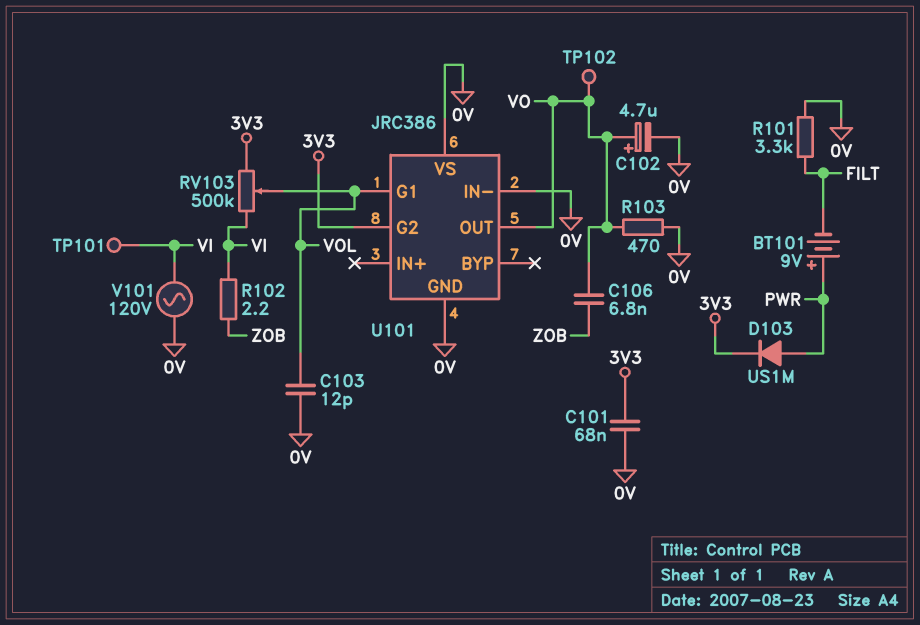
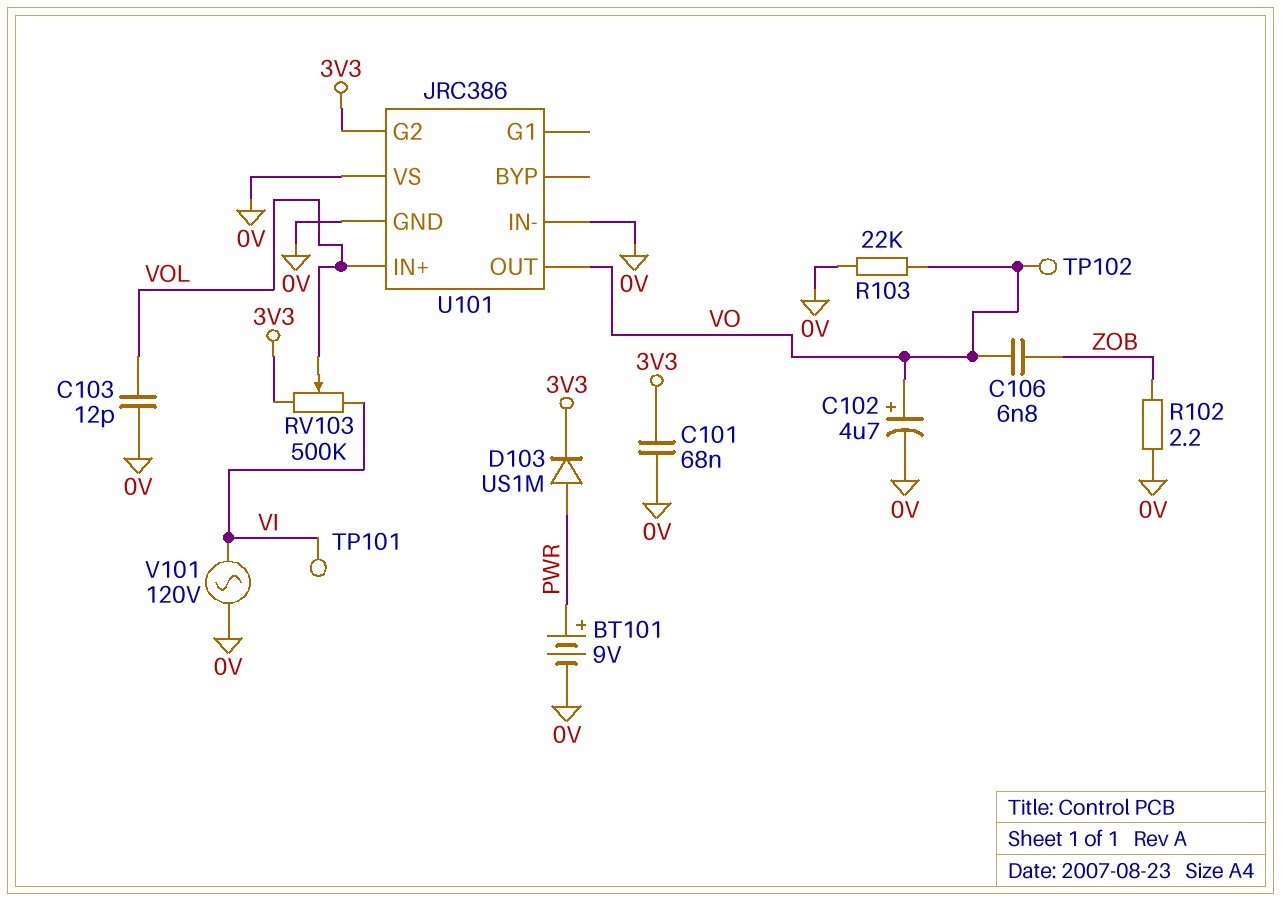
BT101: 9V (plus PWR, minus FILT) -> 9V (plus PWR, minus 0V)
R101: 3.3k (0V, FILT) -> none
R102: 2.2 (VI, ZOB) -> 2.2 (0V, ZOB)
R103: 470 (0V, VO) -> 22k (0V, VO)
U101 pin G1: VOL -> none
U101 pin IN+: none -> VOL

